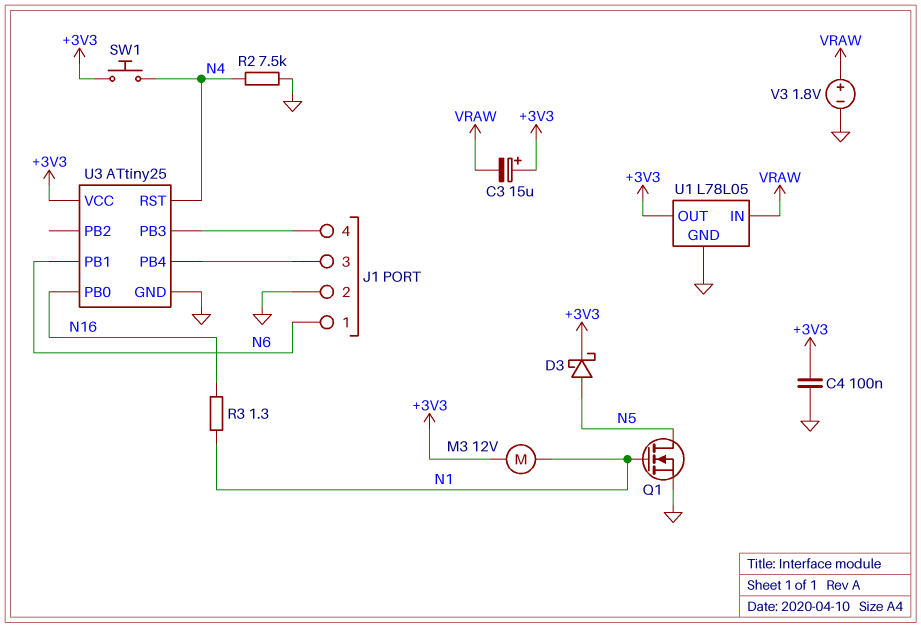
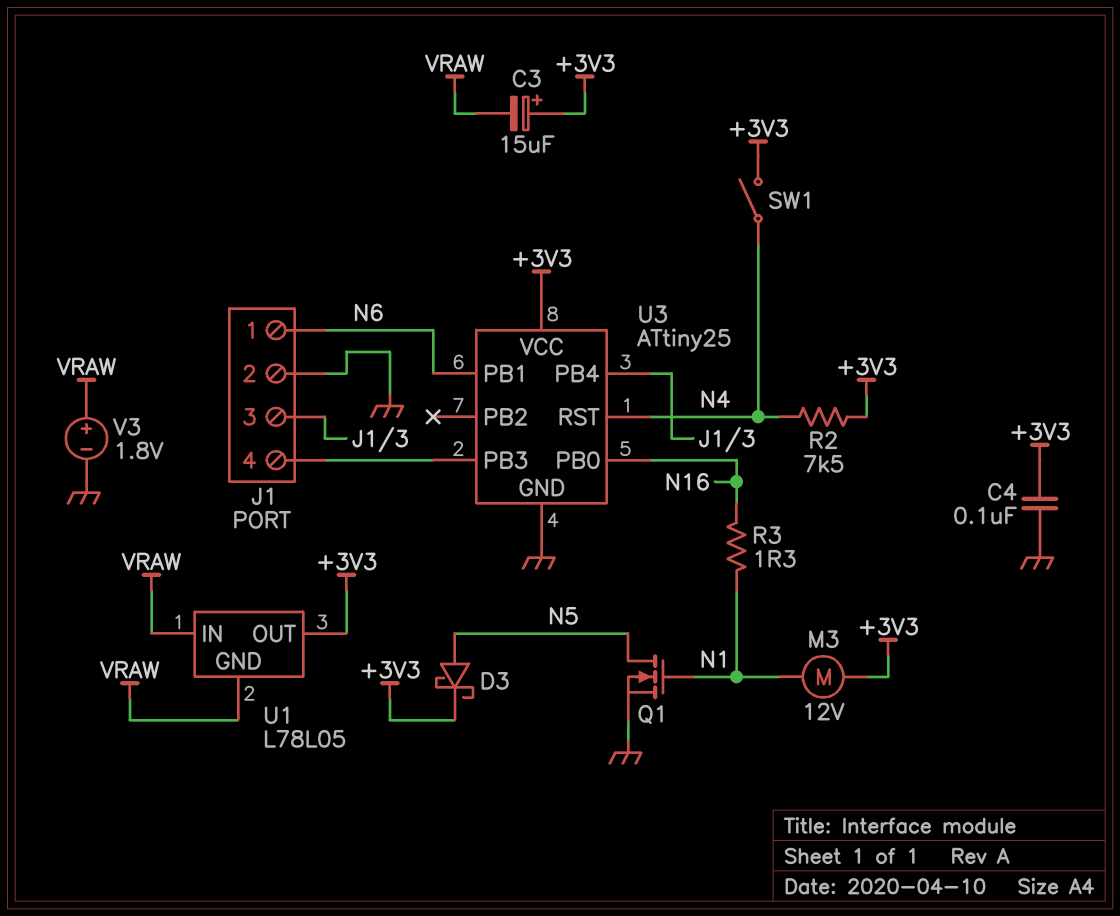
R2: 7.5k (GND, N4) -> 7.5k (+3V3, N4)
SW1: button (+3V3, N4) -> switch (+3V3, N4)
U1 pin GND: GND -> VRAW

